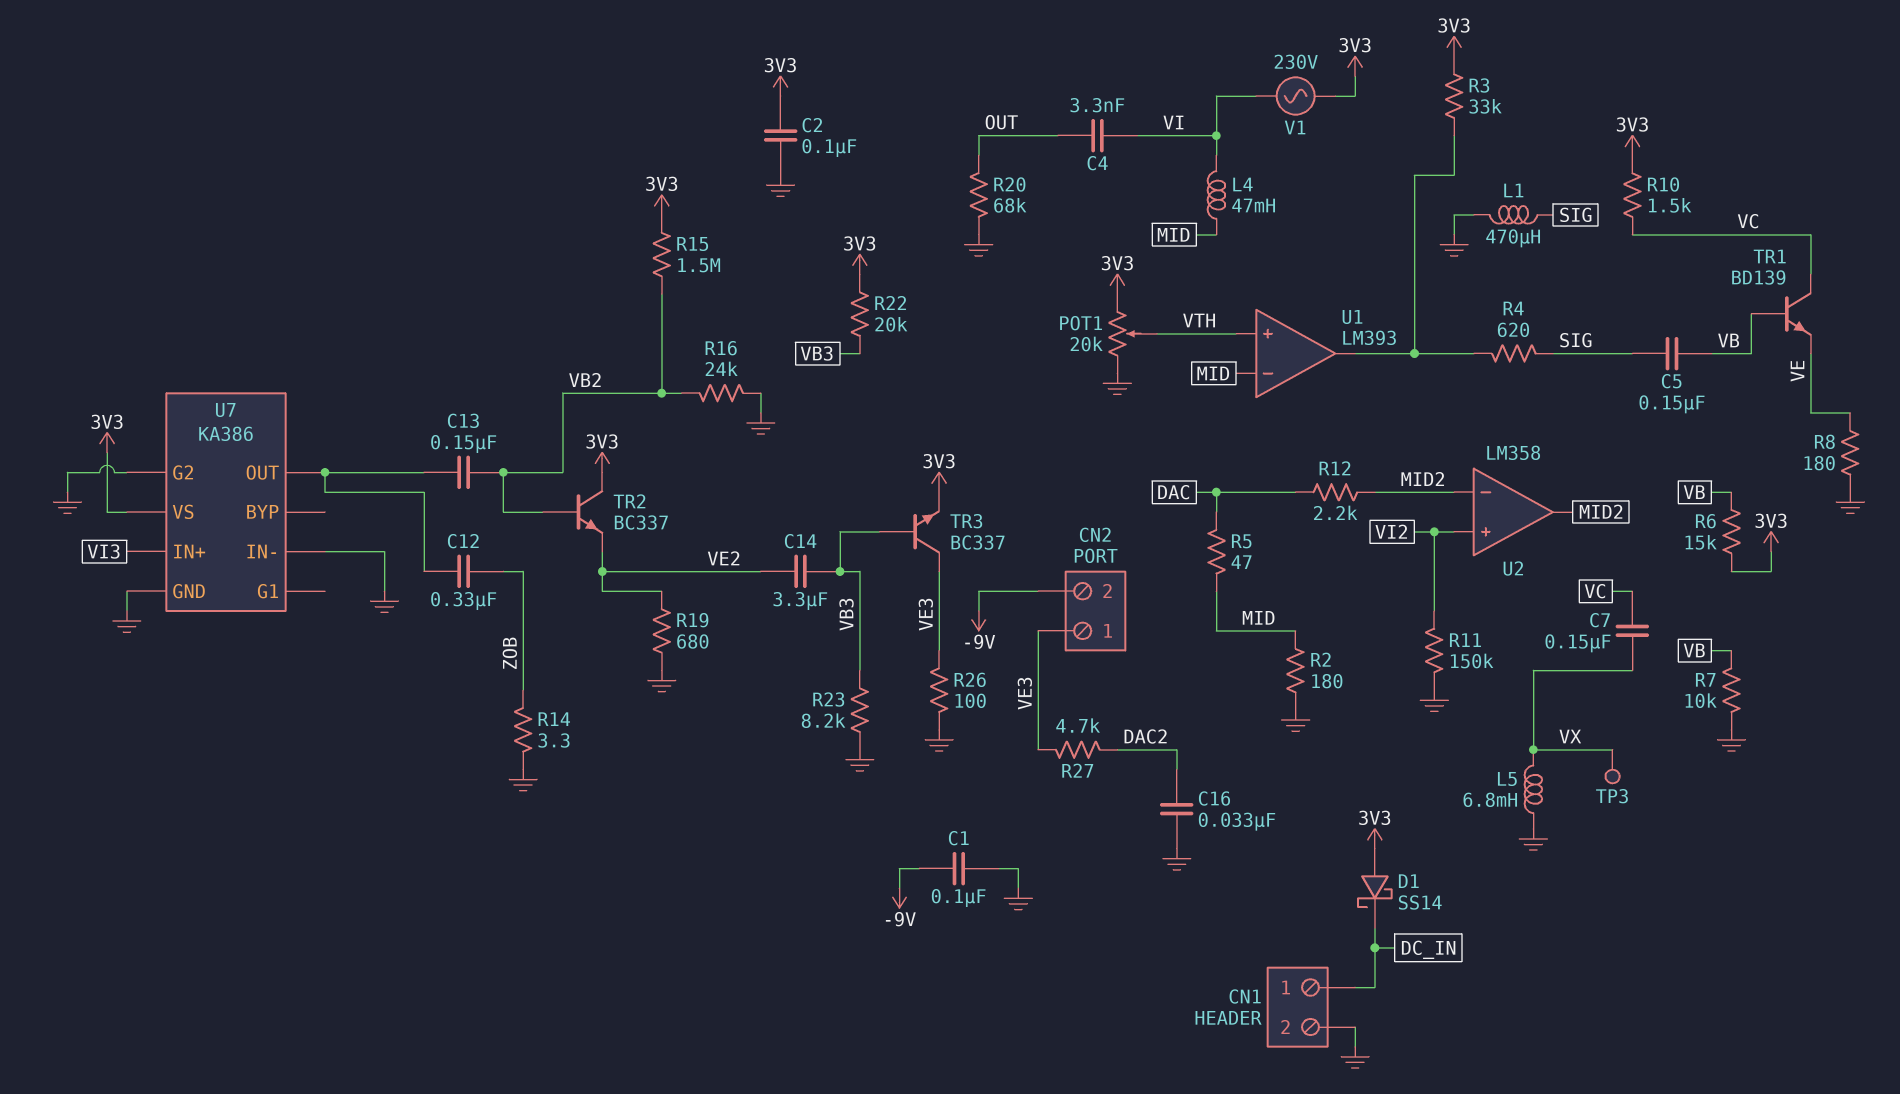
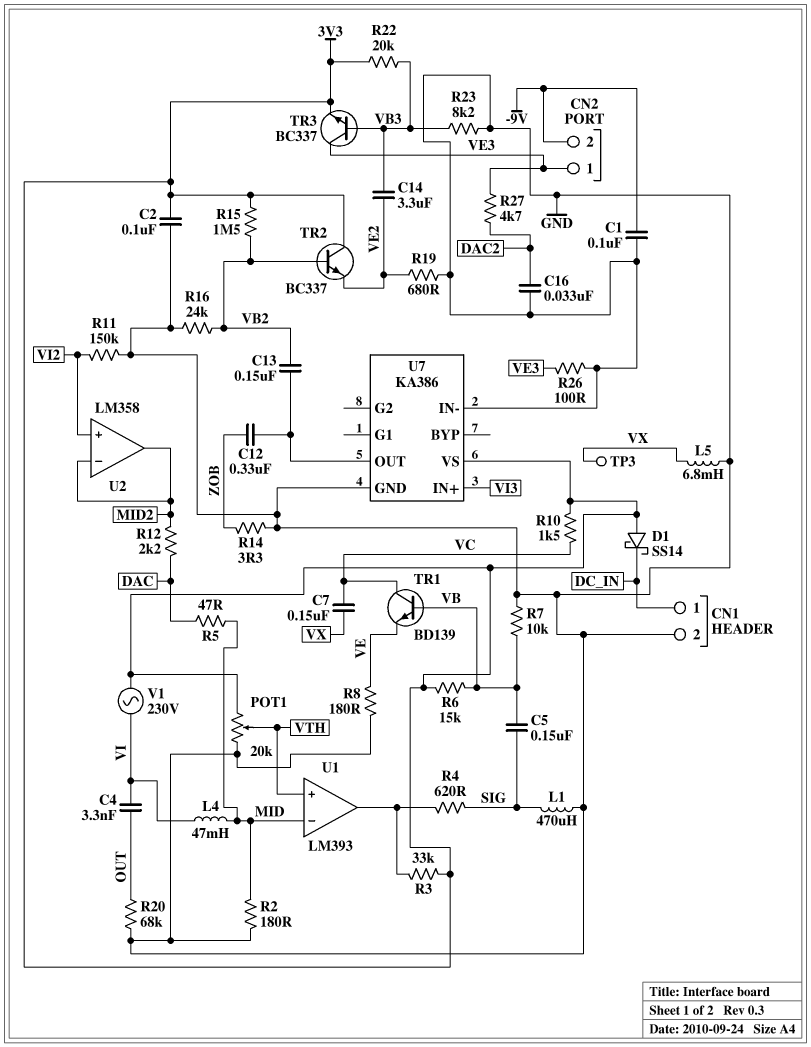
U7 pin G2: GND -> none

